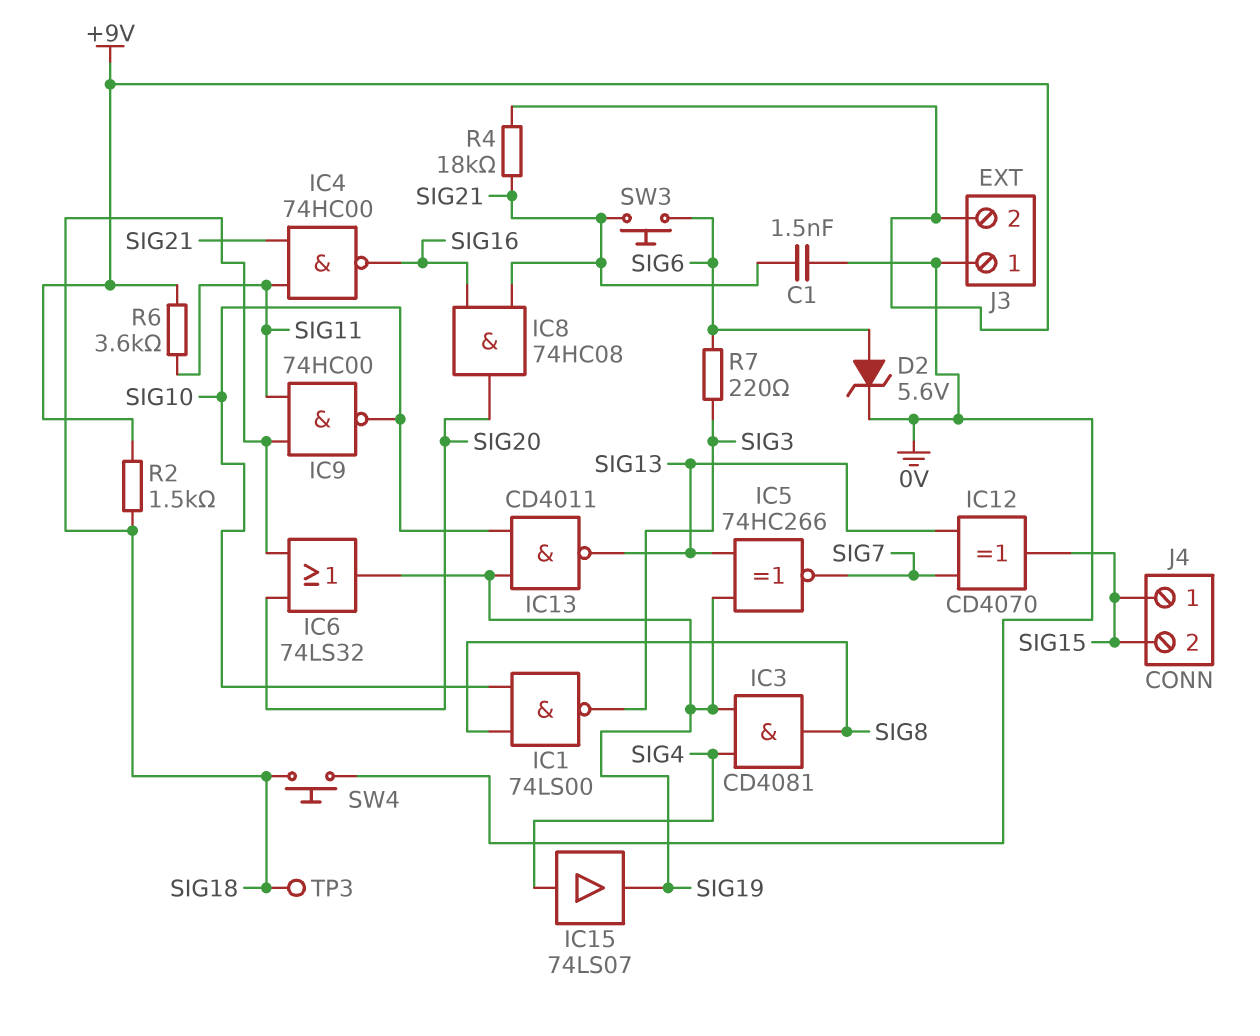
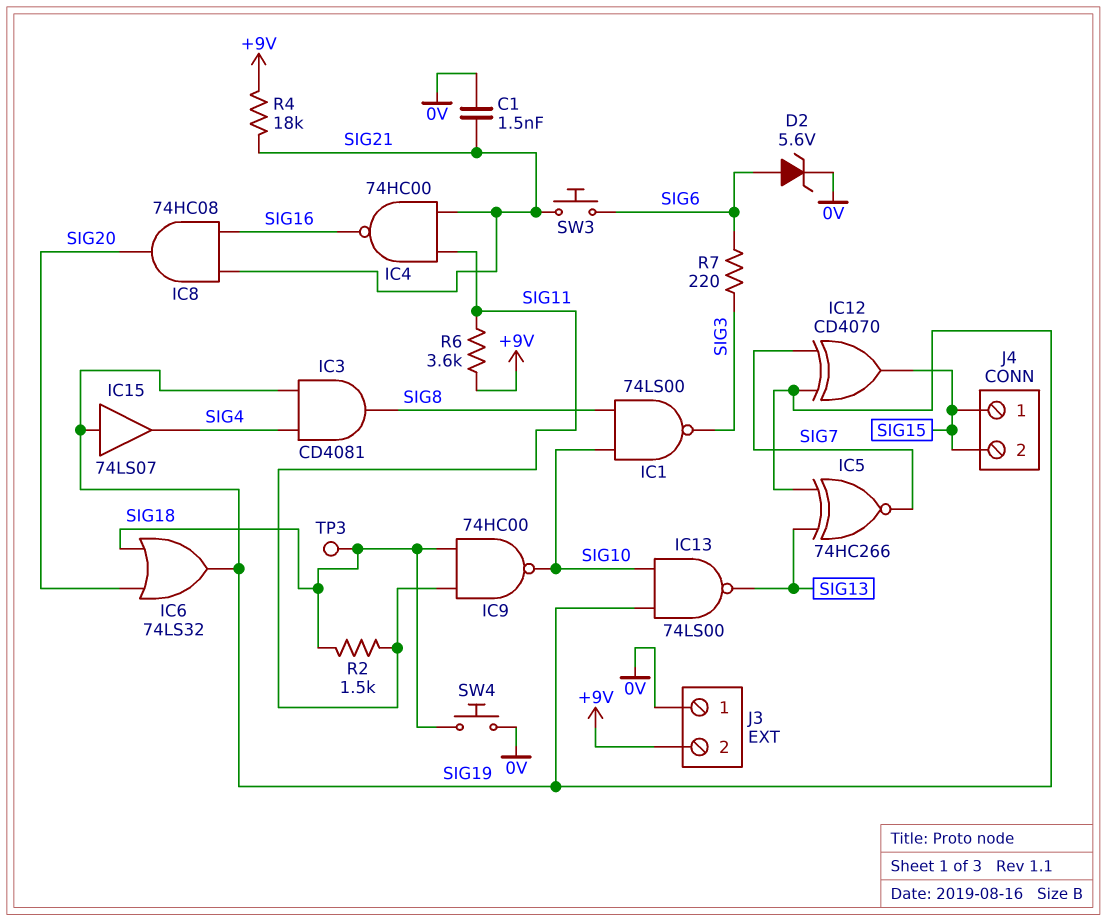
IC12: XOR CD4070 (in SIG7, in SIG13, out SIG15) -> XOR CD4070 (in SIG7, in SIG19, out SIG15)
IC13: NAND CD4011 (in SIG10, in SIG19, out SIG13) -> NAND 74LS00 (in SIG10, in SIG19, out SIG13)
IC15: buffer 74LS07 (in SIG4, out SIG19) -> buffer 74LS07 (in SIG19, out SIG4)
R2: 1.5k (+9V, SIG18) -> 1.5k (SIG11, SIG18)

